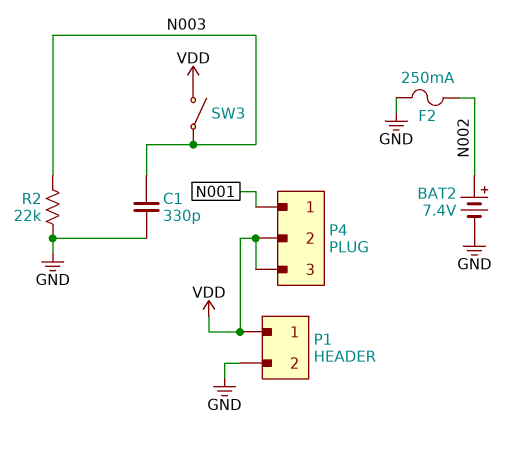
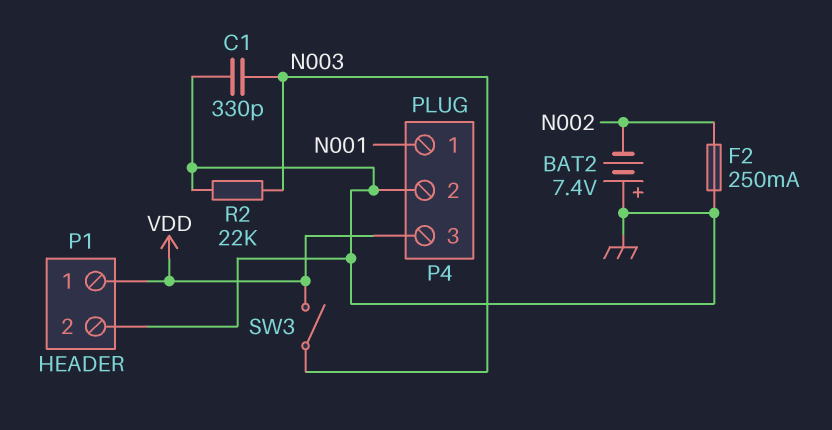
BAT2: 7.4V (plus N002, minus GND) -> 7.4V (plus GND, minus N002)
P4 pin 2: VDD -> GND

